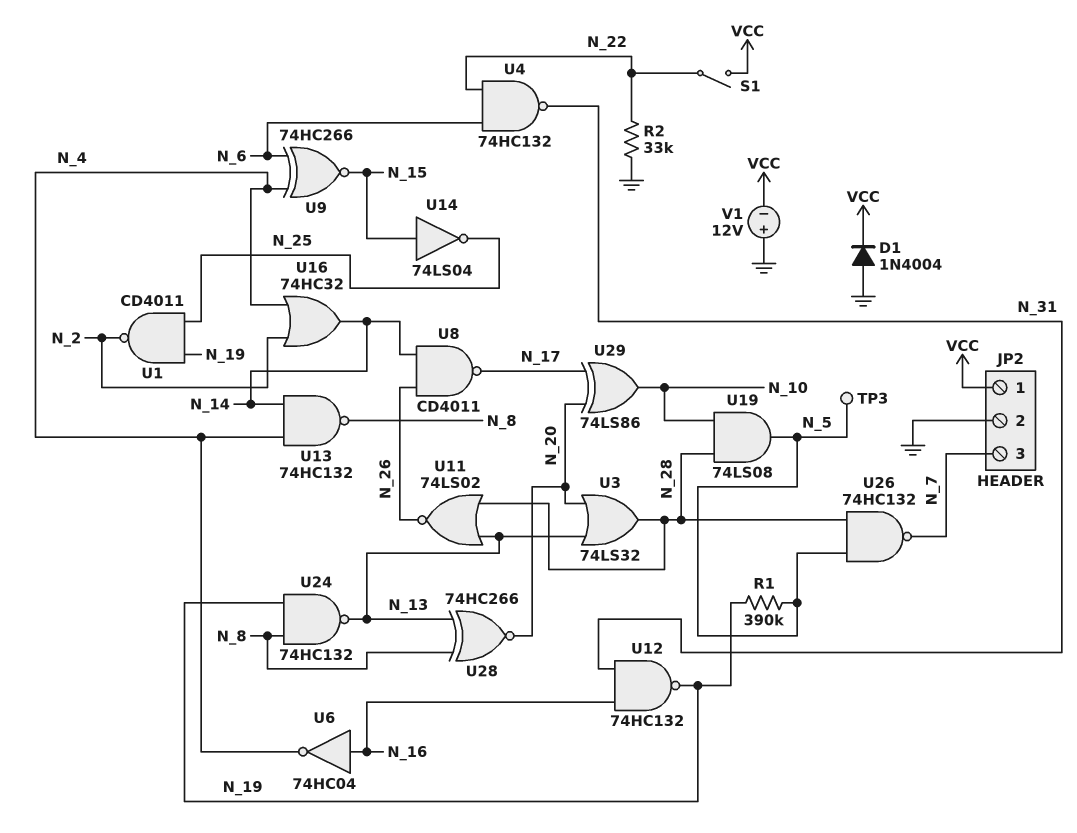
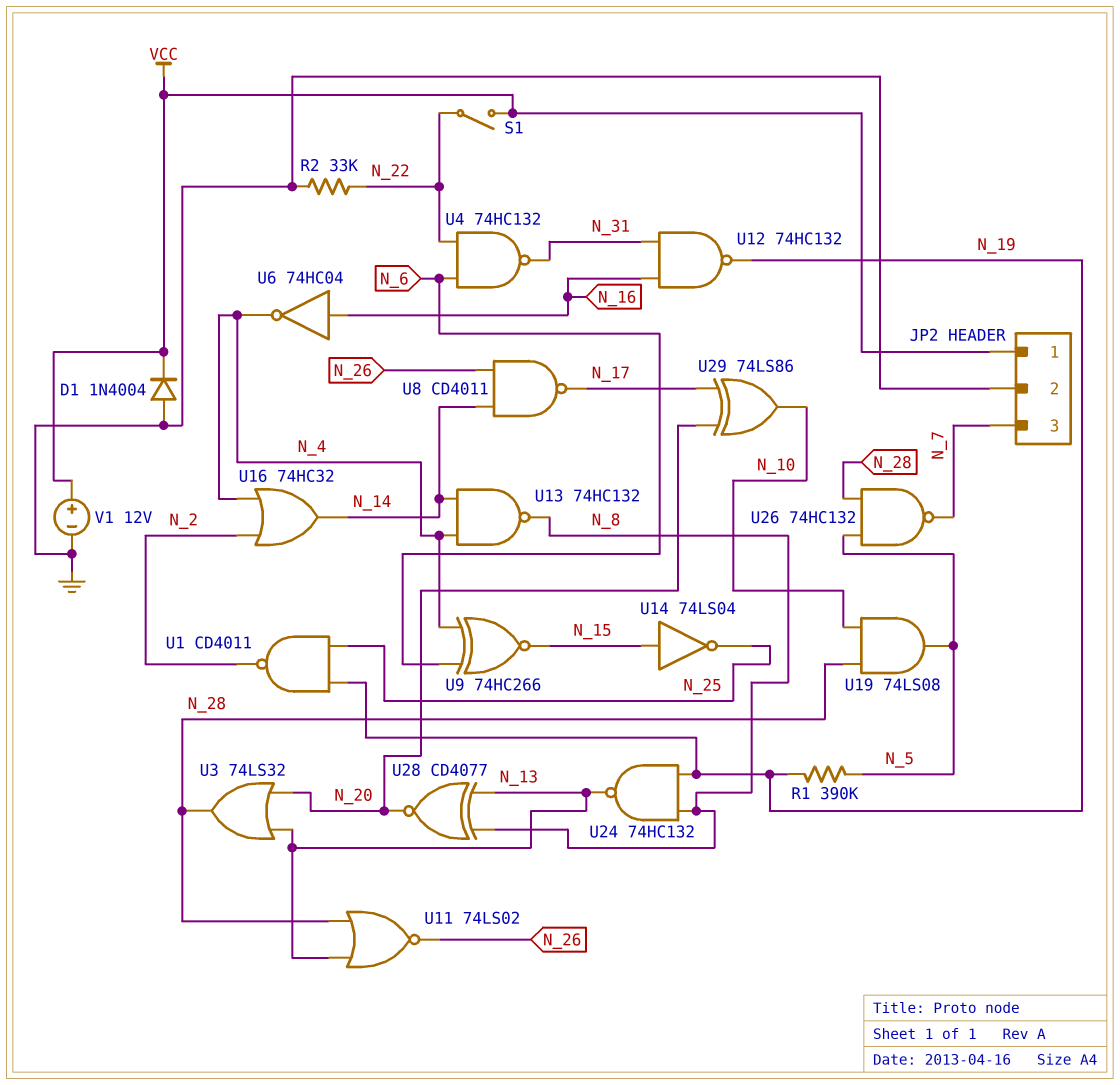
TP3: test point (N_5) -> none
U28: XNOR 74HC266 (in N_8, in N_13, out N_20) -> XNOR CD4077 (in N_8, in N_13, out N_20)
V1: 12V (plus GND, minus VCC) -> 12V (plus VCC, minus GND)

